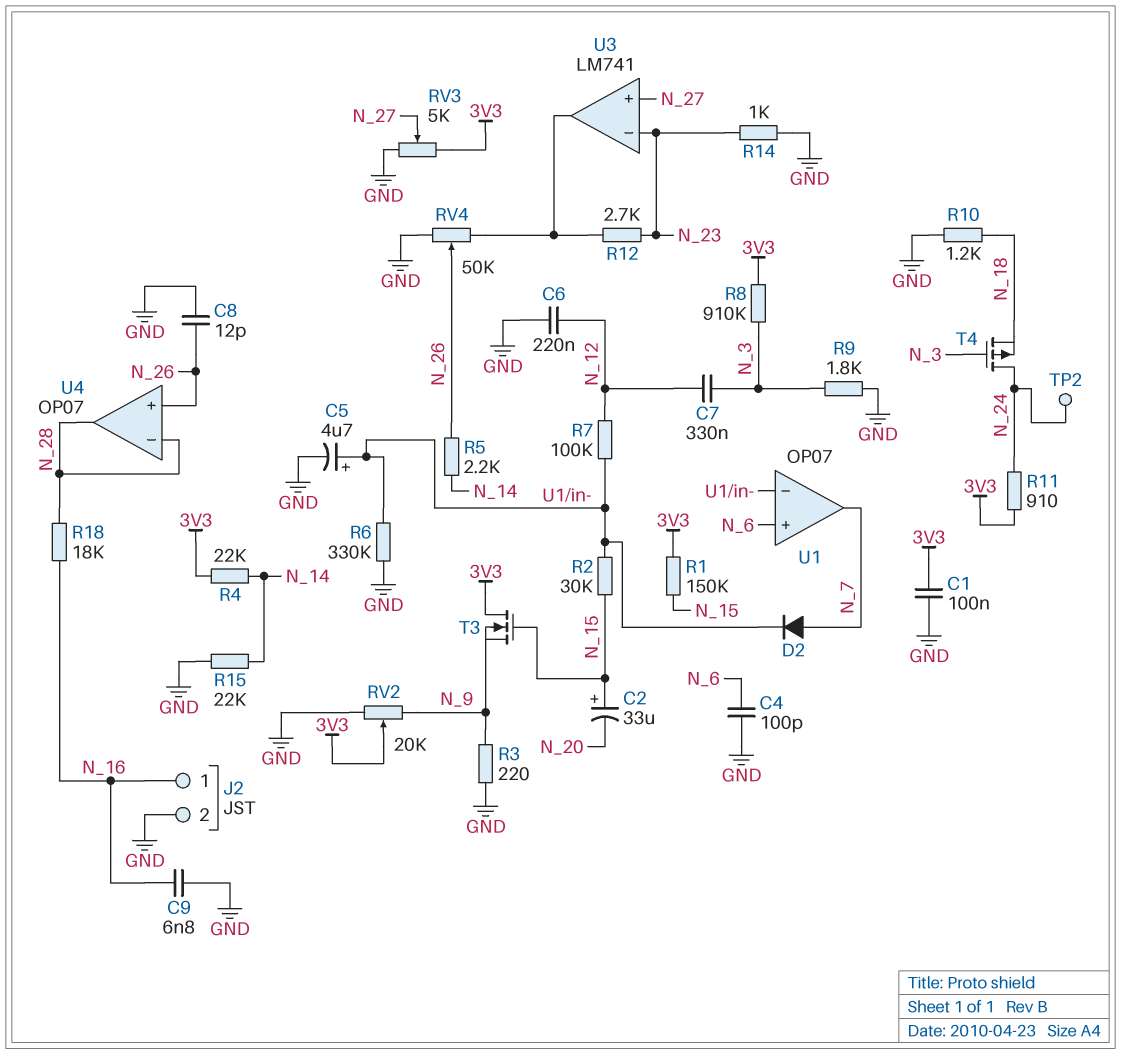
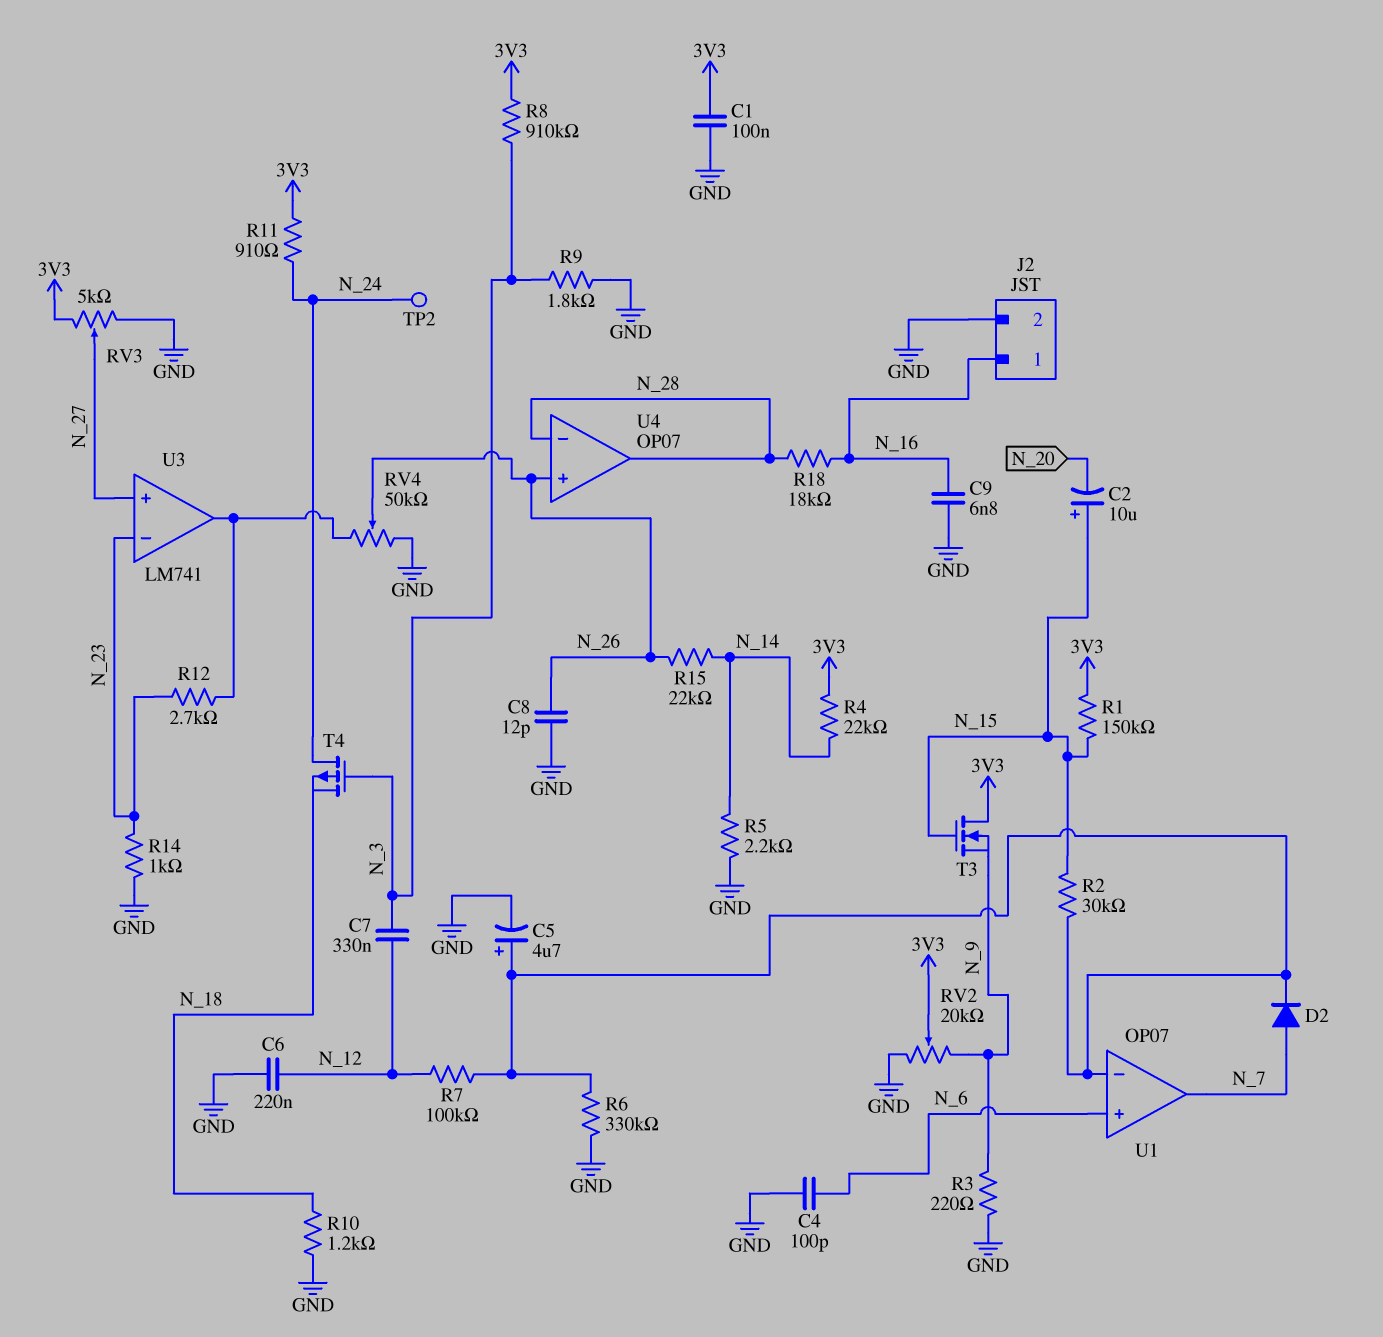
C2: 33uF (plus N_15, minus N_20) -> 10uF (plus N_15, minus N_20)
R5: 2.2k (N_14, N_26) -> 2.2k (GND, N_14)
R15: 22k (GND, N_14) -> 22k (N_14, N_26)

